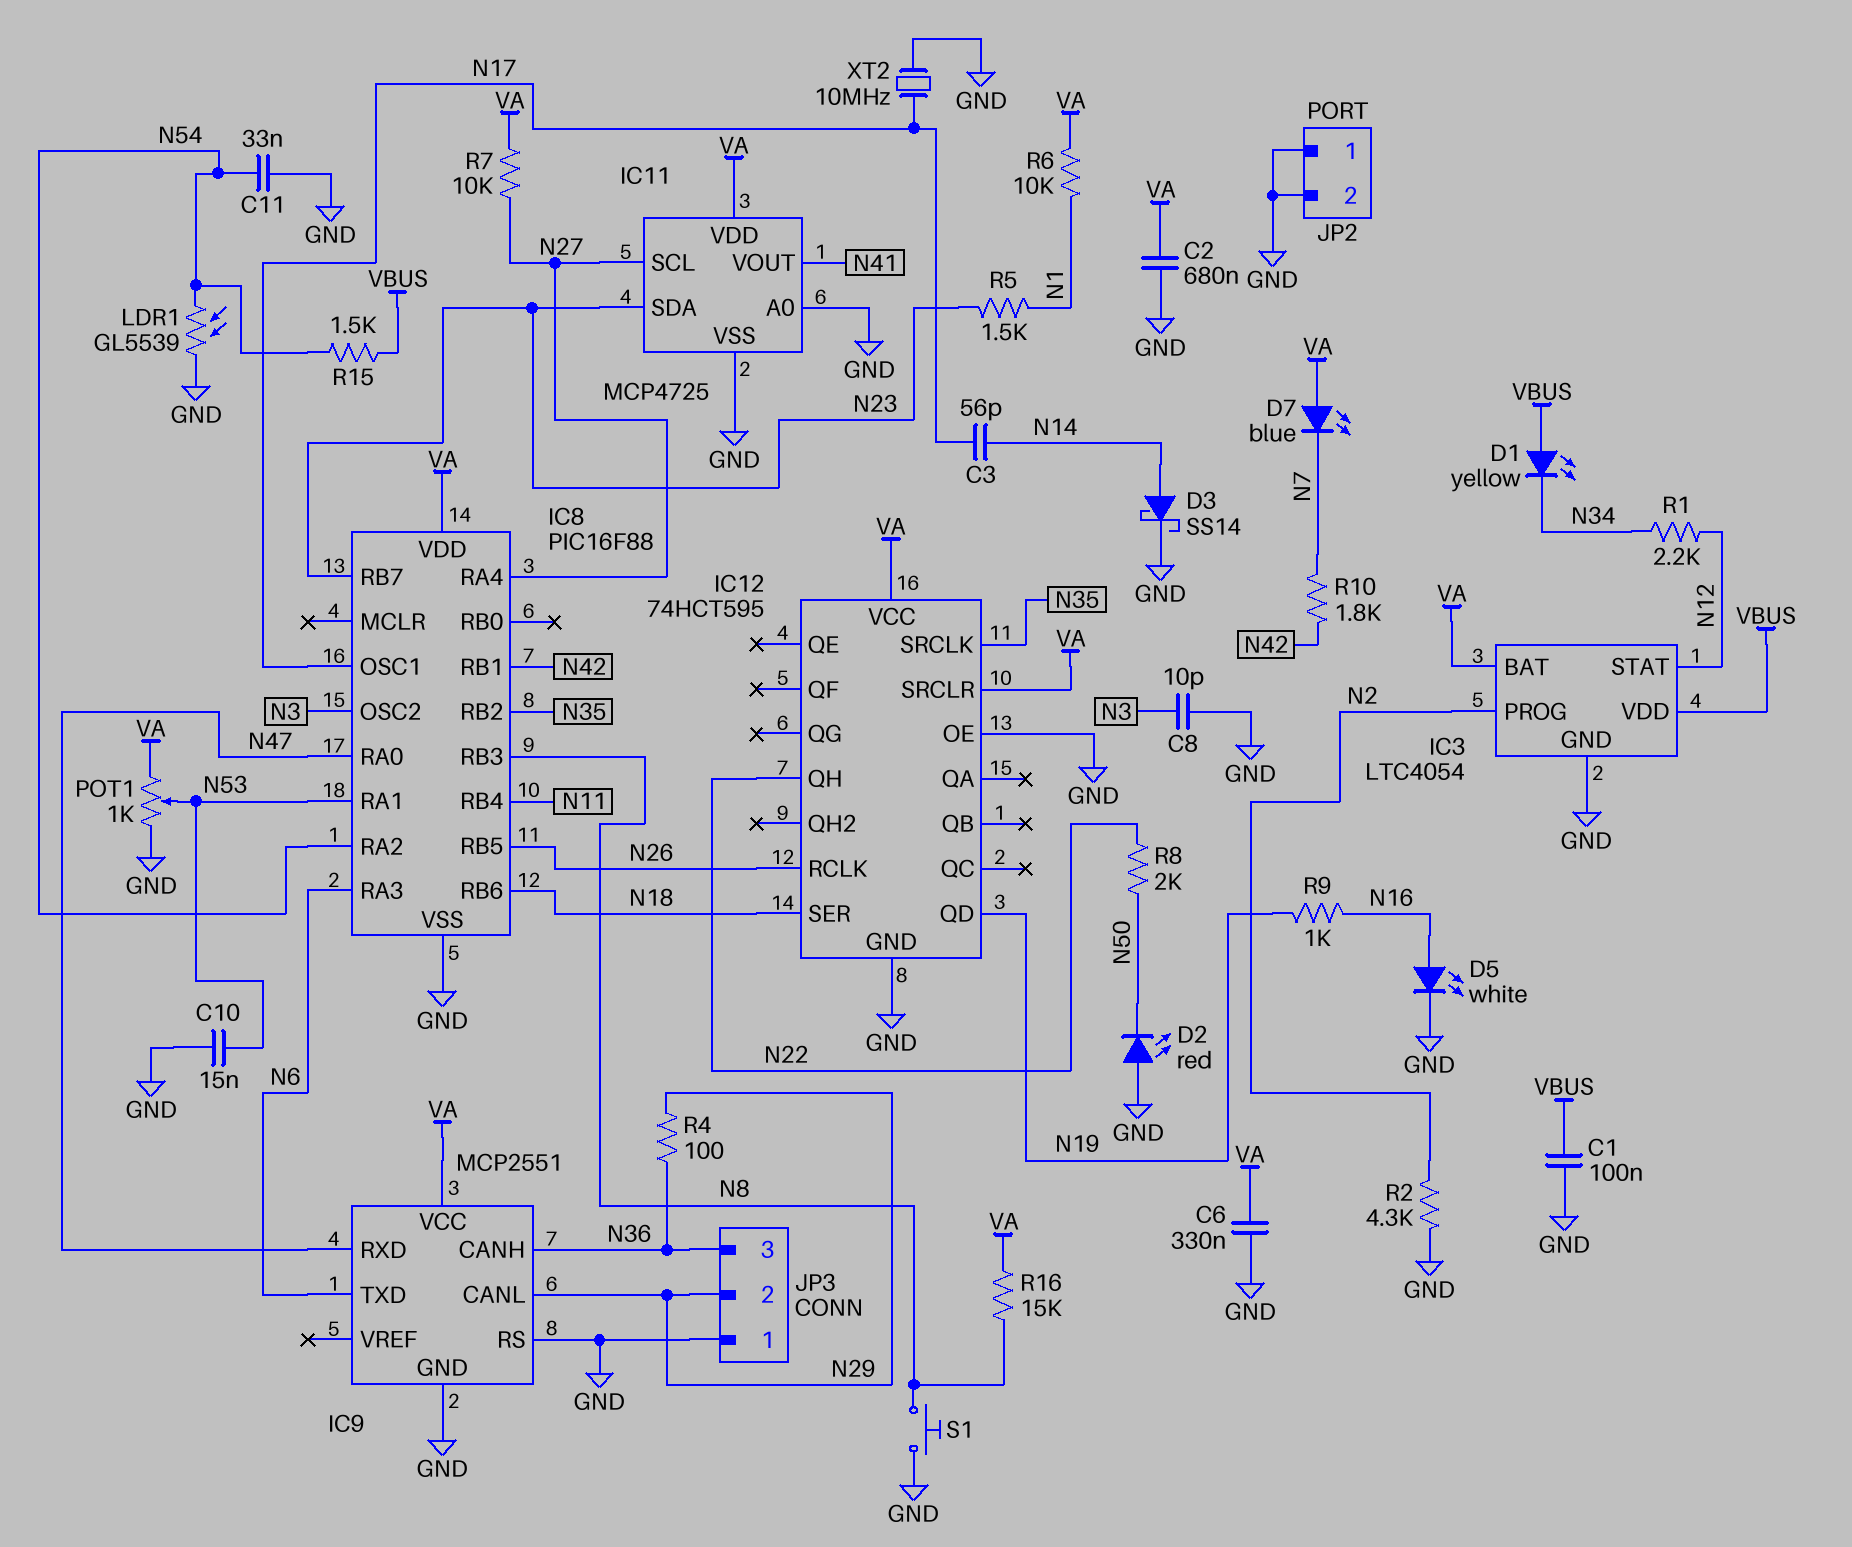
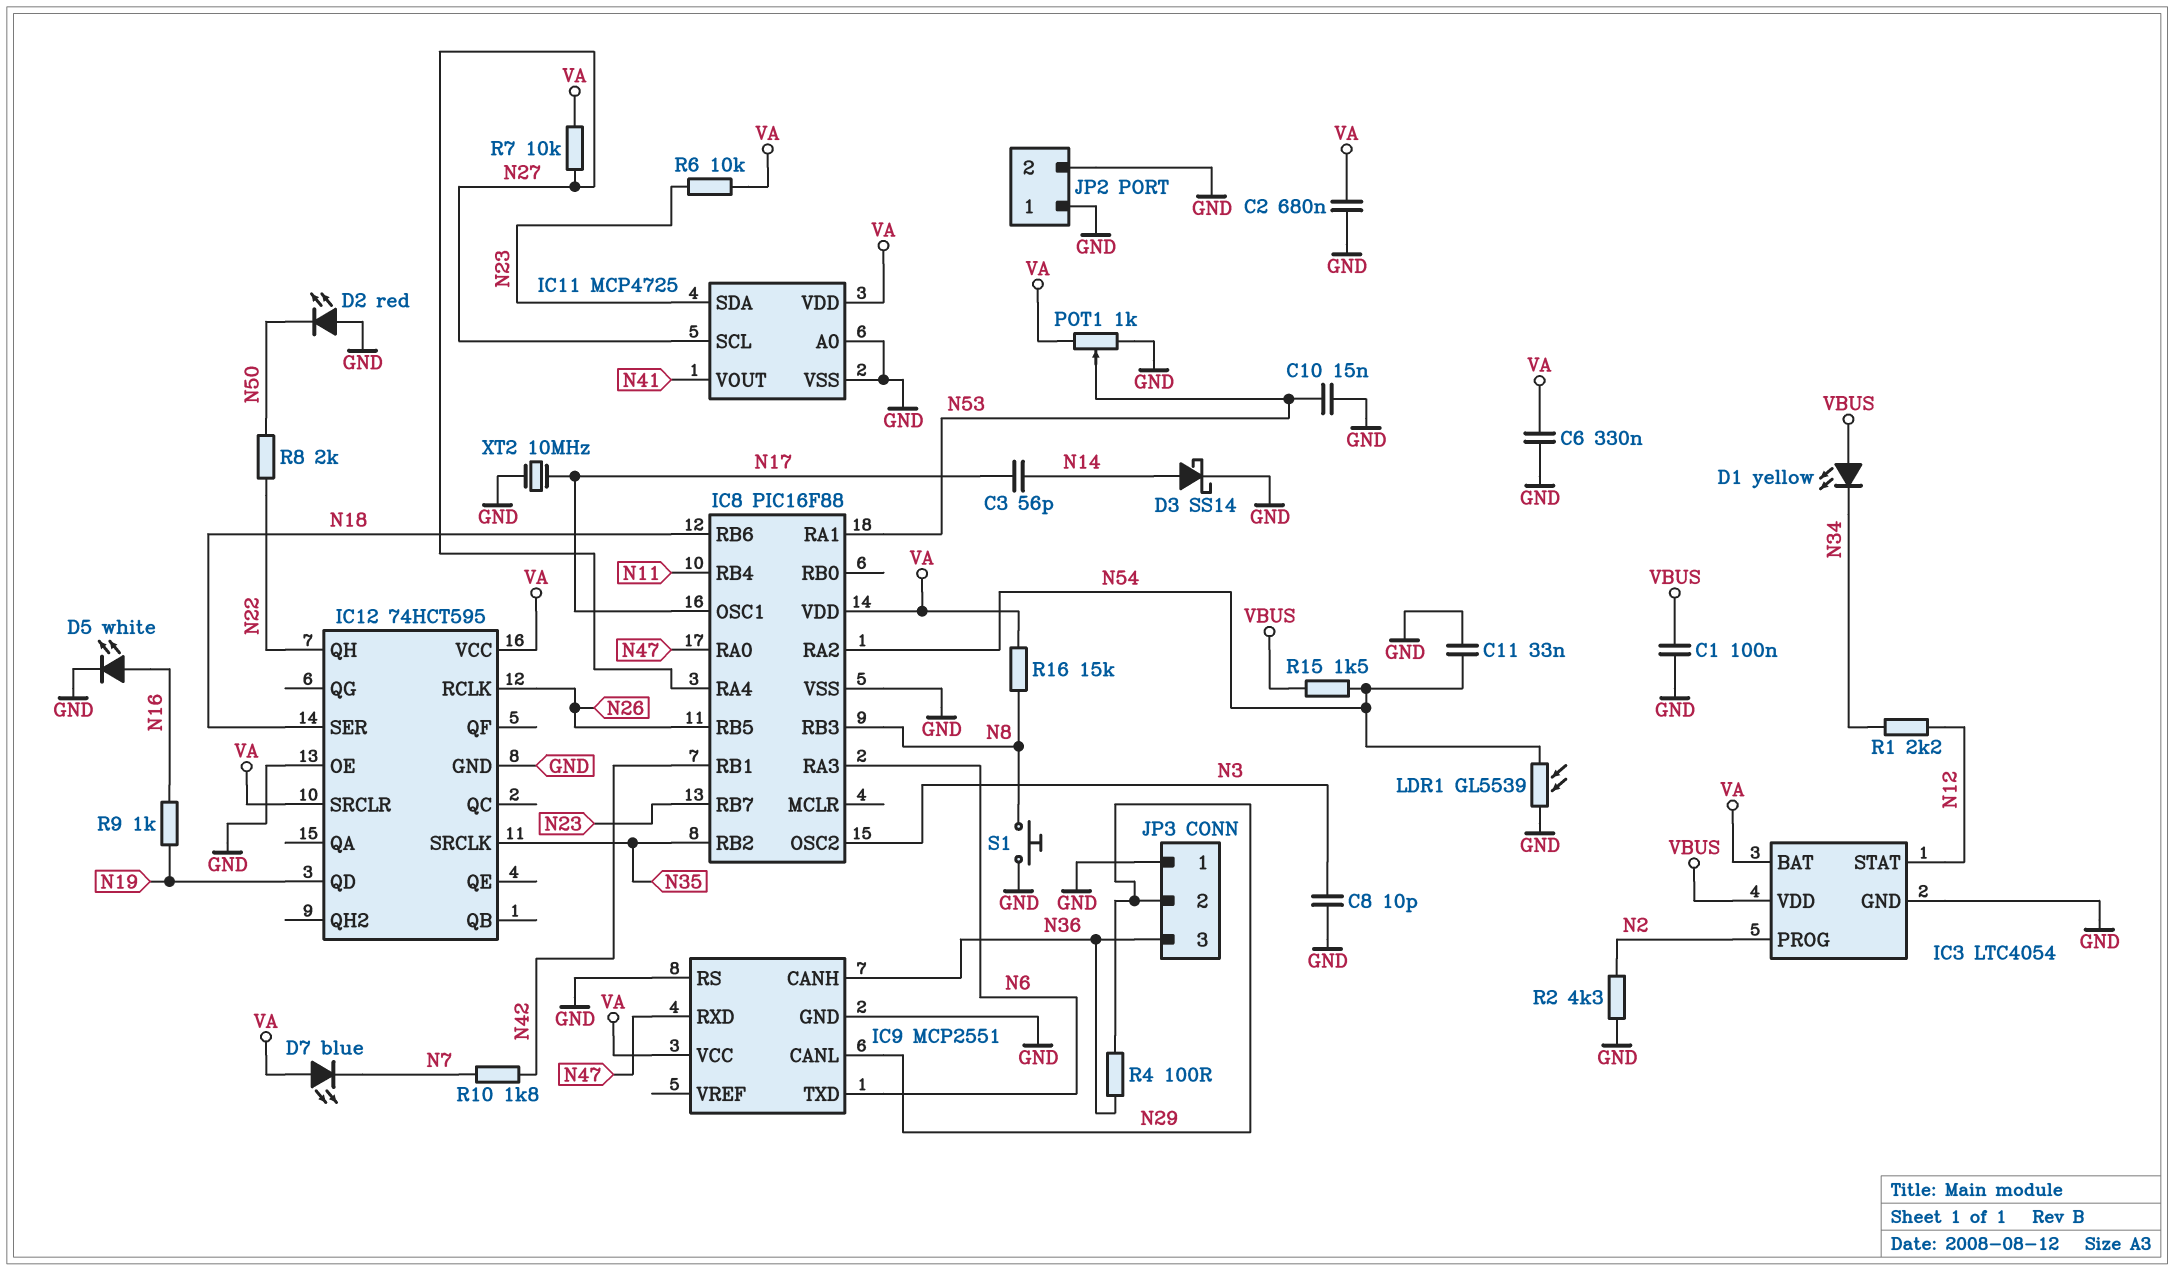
R5: 1.5k (N1, N23) -> none
R6: 10k (N1, VA) -> 10k (N23, VA)

